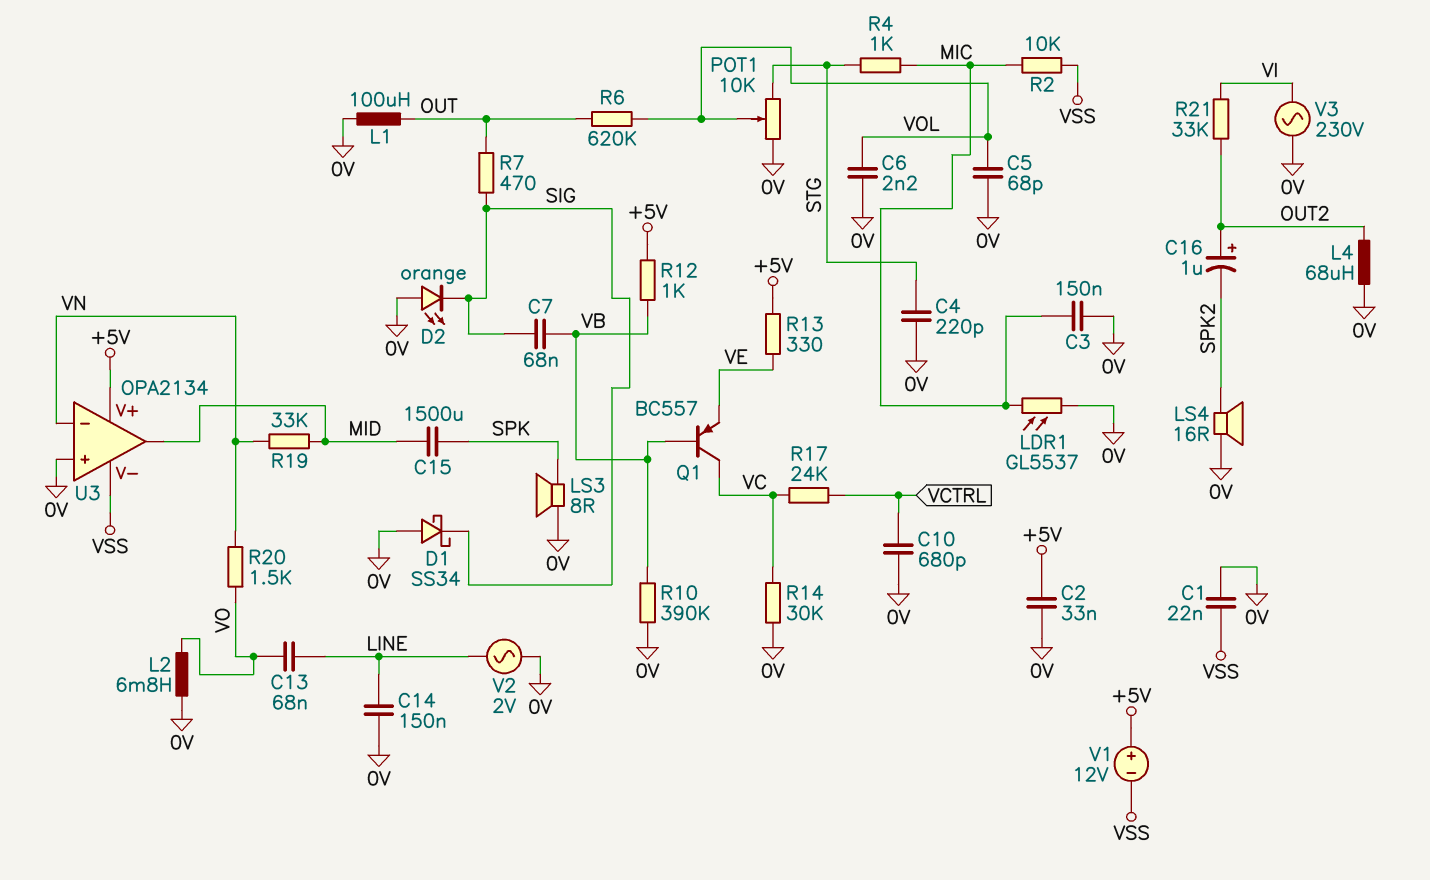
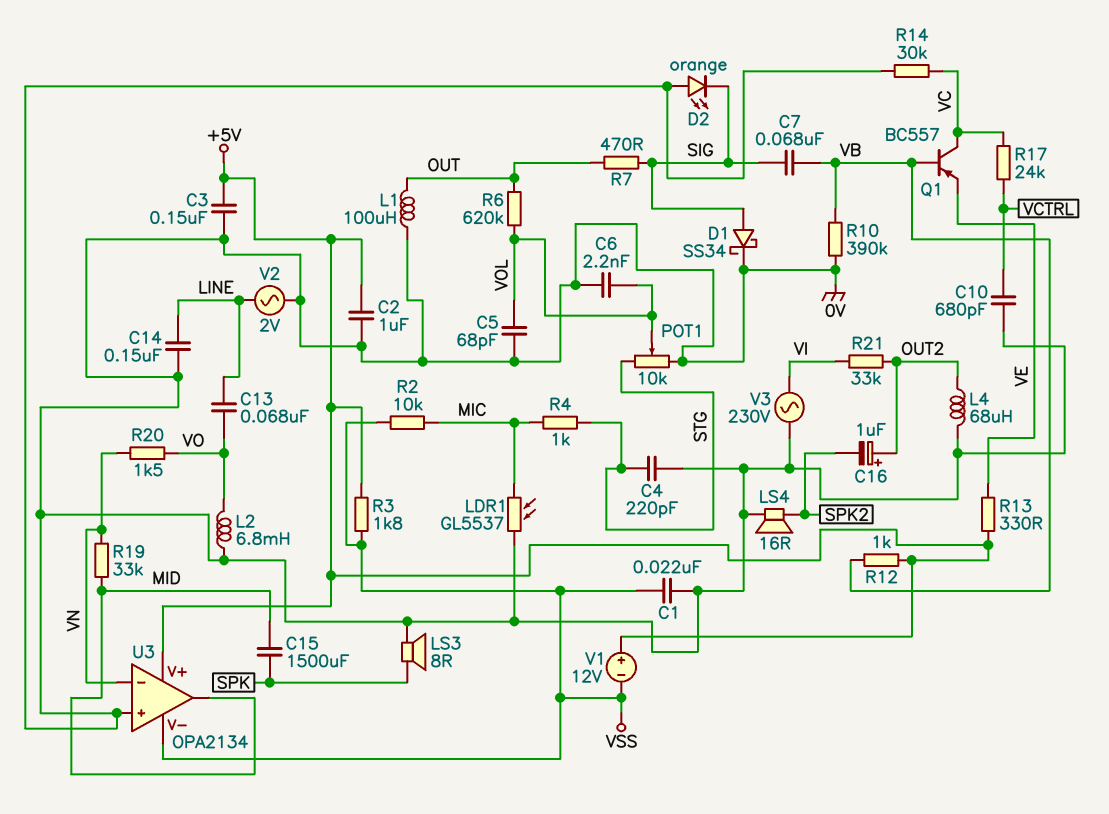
C2: 33nF (+5V, 0V) -> 1uF (+5V, 0V)
C3: 150nF (0V, MIC) -> 150nF (+5V, 0V)
D1: schottky SS34 (A 0V, K SIG) -> schottky SS34 (A SIG, K 0V)
R3: none -> 1.8k (+5V, VSS)

